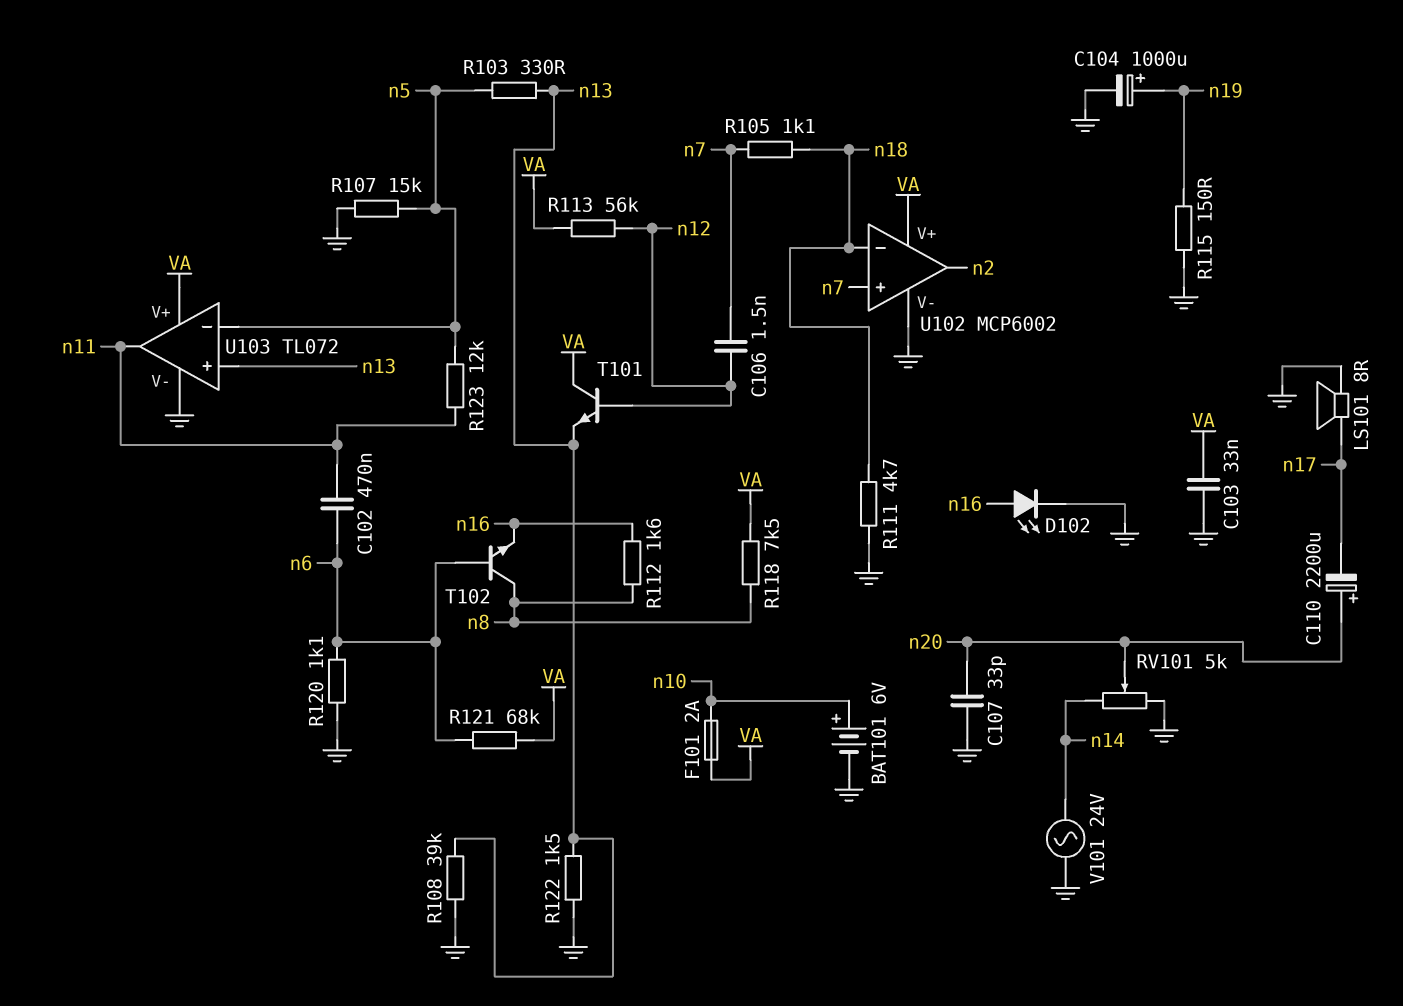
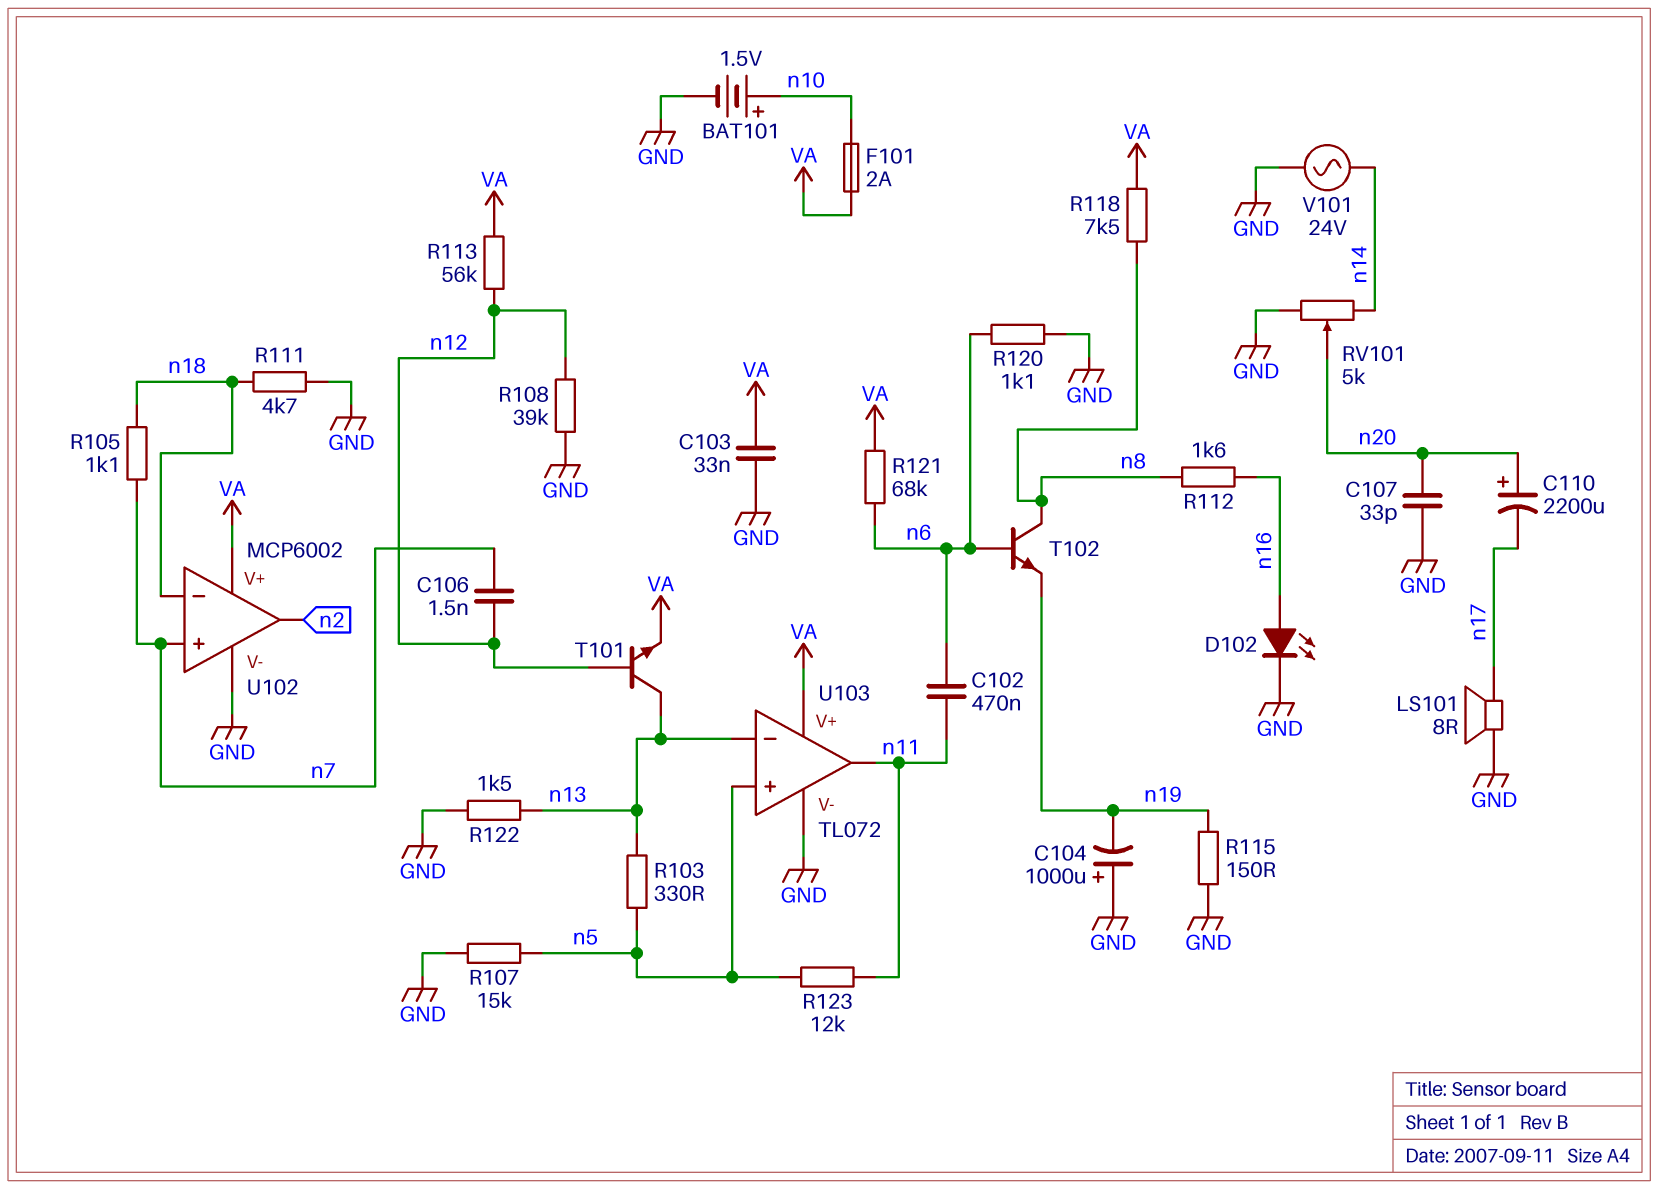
BAT101: 6V (plus n10, minus GND) -> 1.5V (plus n10, minus GND)
C104: 1000uF (plus n19, minus GND) -> 1000uF (plus GND, minus n19)
R108: 39k (GND, n13) -> 39k (GND, n12)
T101: NPN (B n12, C VA, E n13) -> NPN (B n12, C n13, E VA)
T102: NPN (B n6, C n8, E n16) -> NPN (B n6, C n8, E n19)
U103 pin in+: n13 -> n5
U103 pin in-: n5 -> n13

